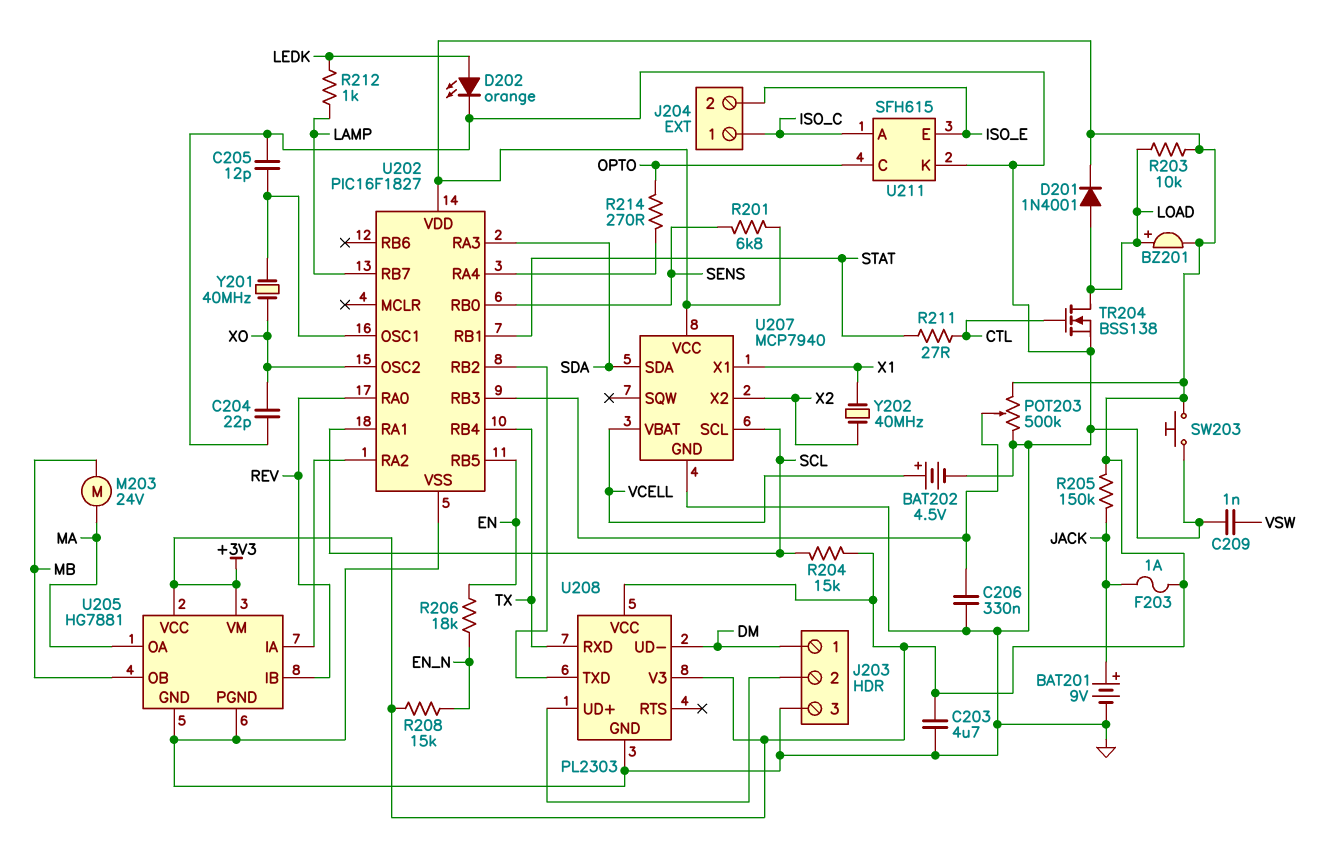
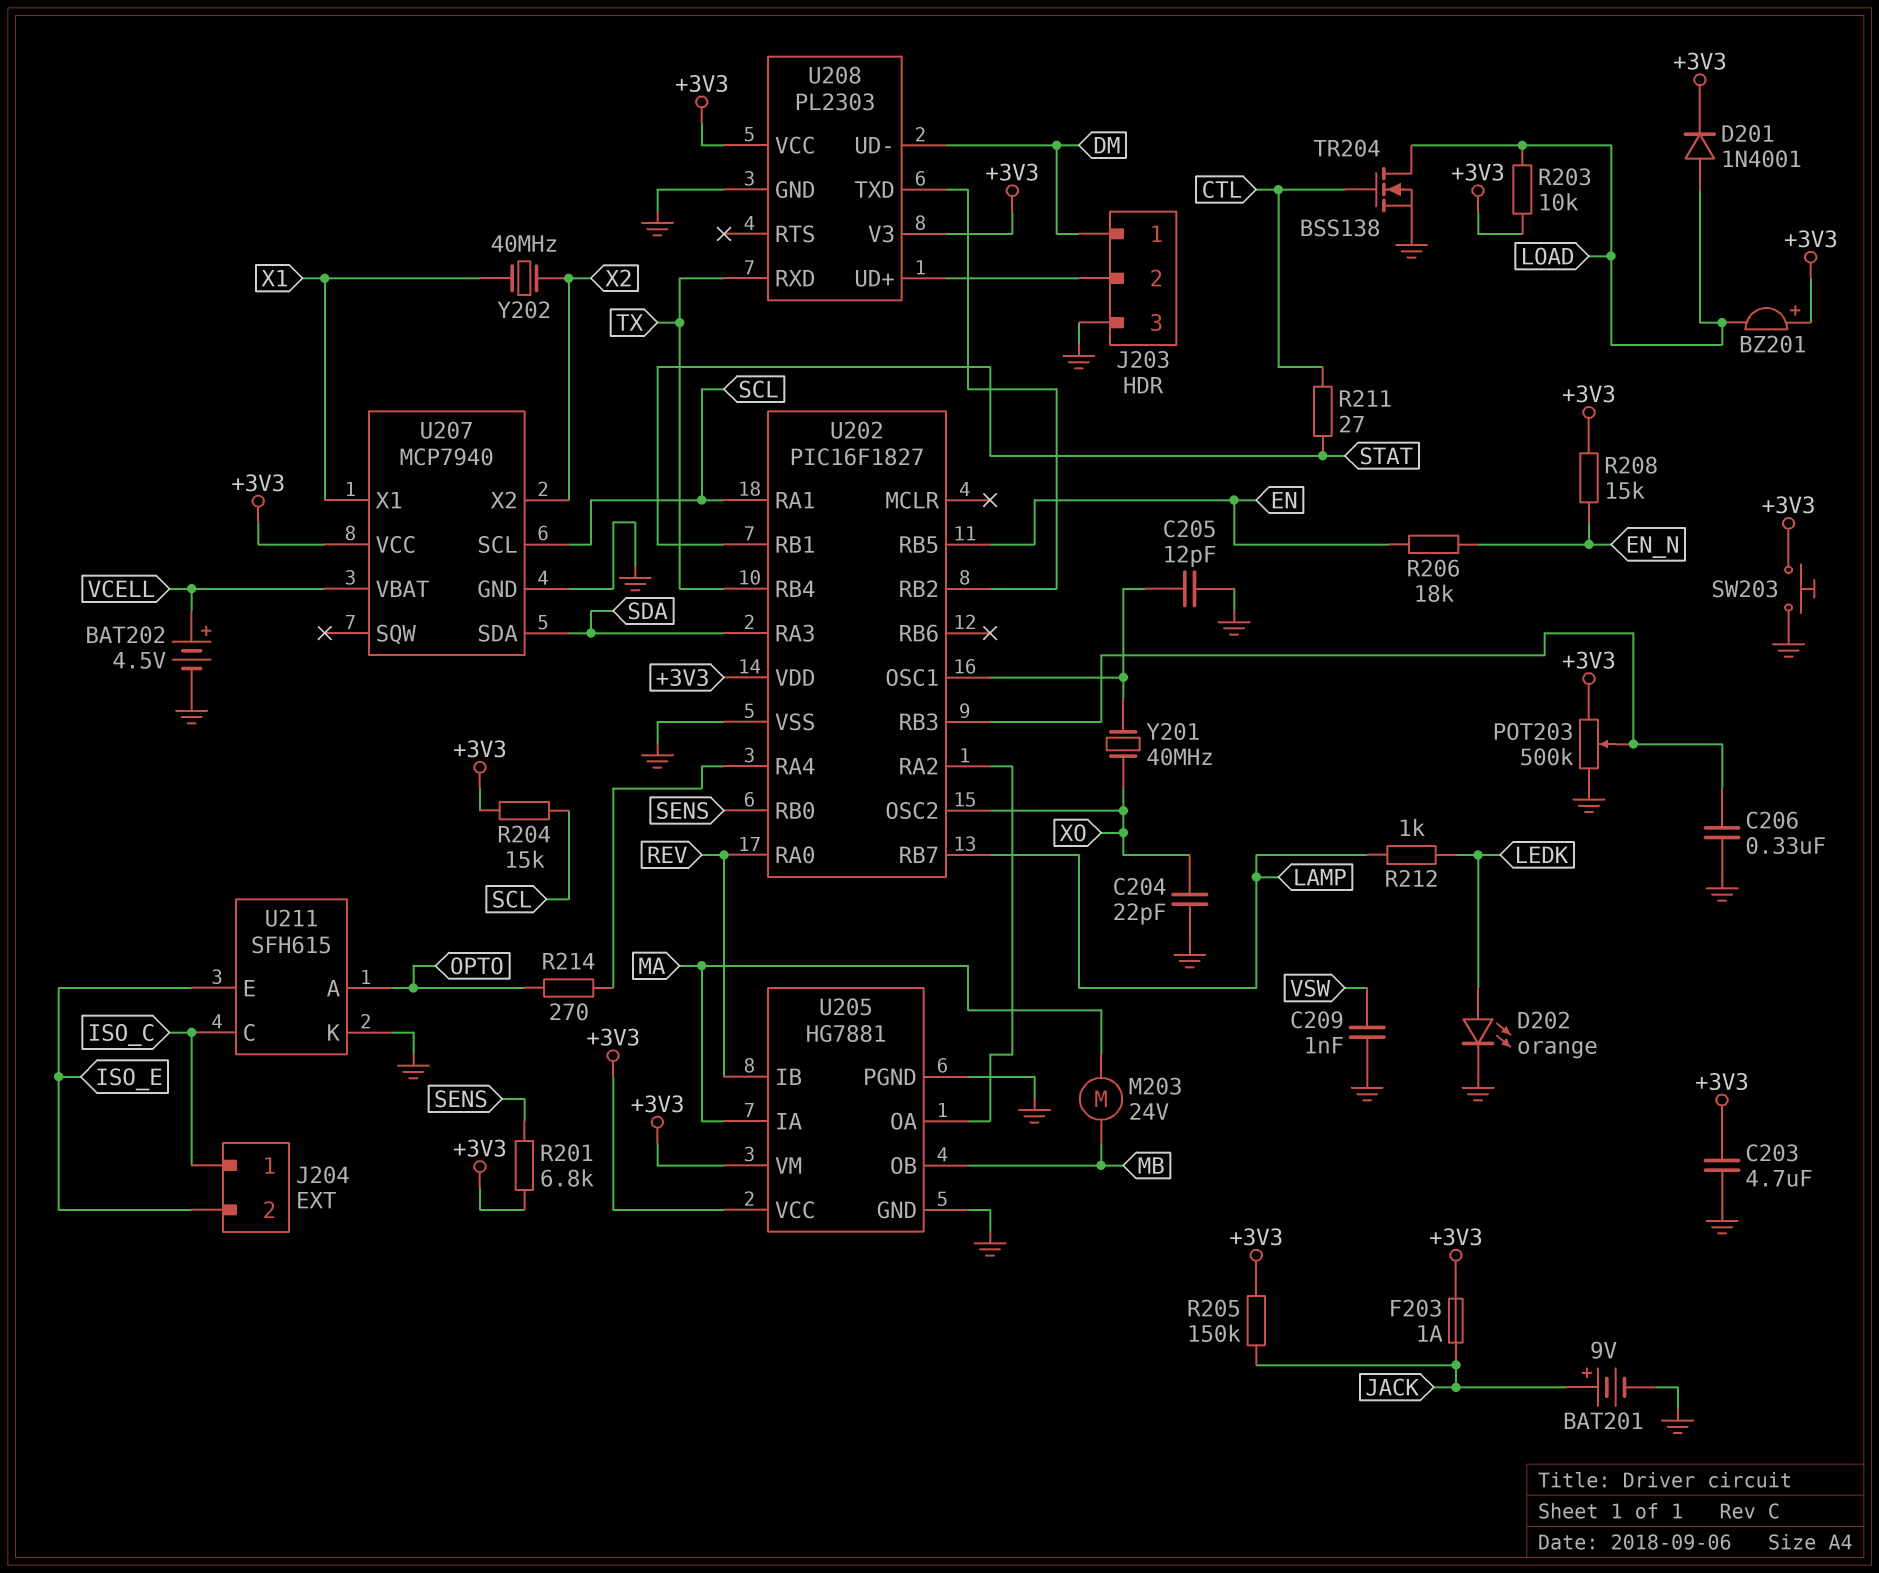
BZ201: buzzer (plus LOAD, minus +3V3) -> buzzer (plus +3V3, minus LOAD)
U205 pin IA: U202/RA2 -> MA
U205 pin OA: MA -> U202/RA2
U211 pin A: ISO_C -> OPTO
U211 pin C: OPTO -> ISO_C

